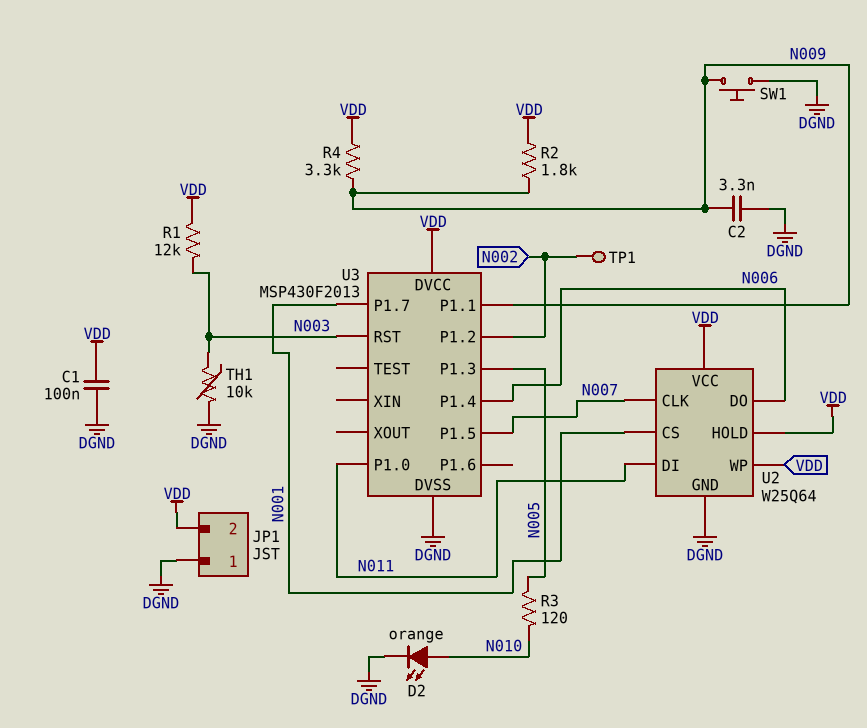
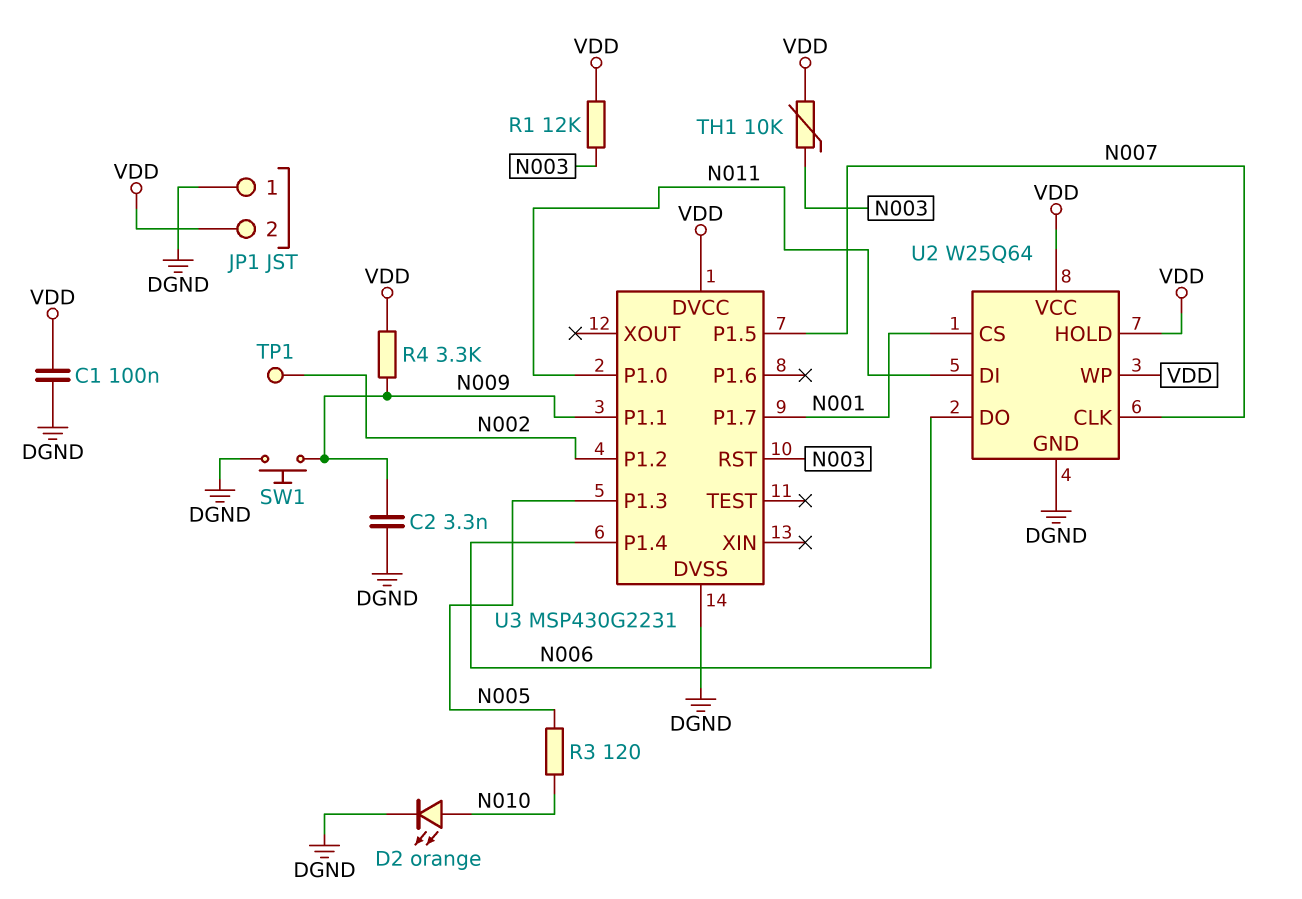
R2: 1.8k (N009, VDD) -> none
TH1: 10k (DGND, N003) -> 10k (N003, VDD)
U3: MSP430F2013 -> MSP430G2231

